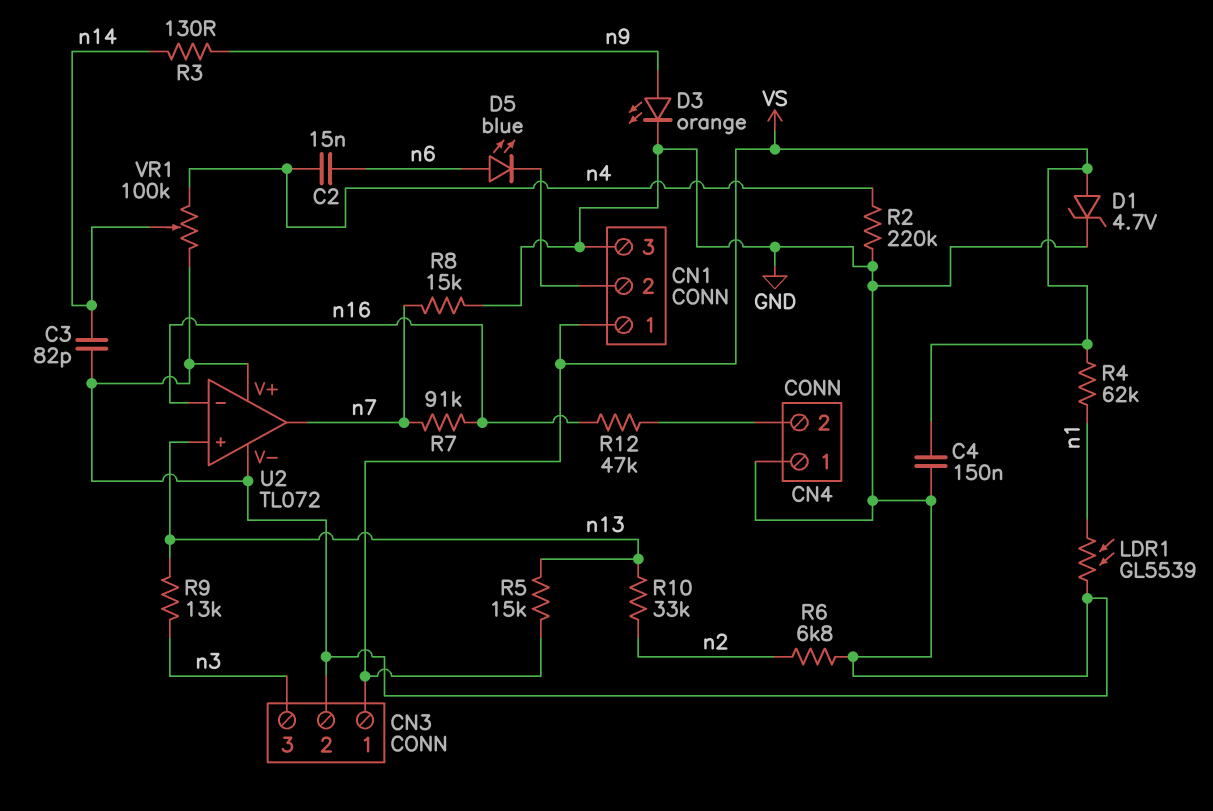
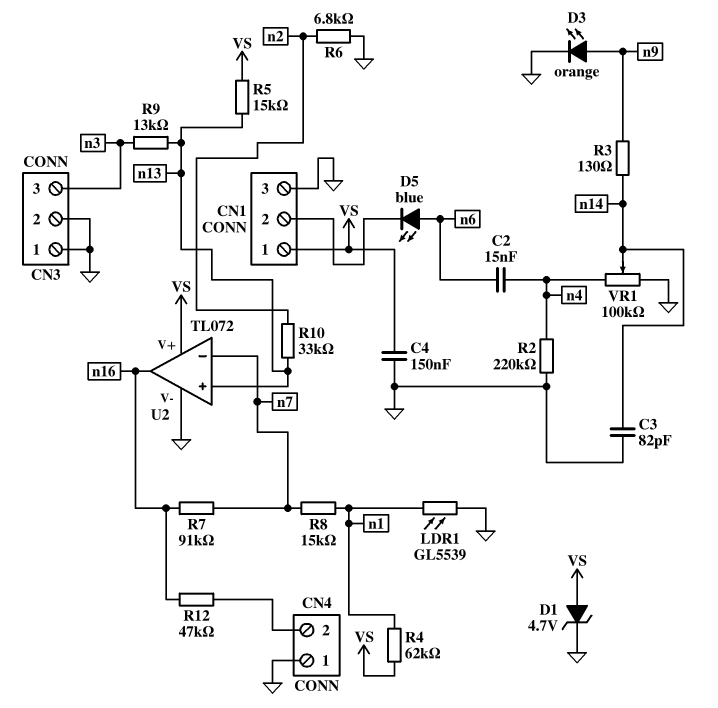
CN3 pin 1: VS -> GND
R8: 15k (GND, n7) -> 15k (n1, n7)
U2 pin V+: GND -> VS
U2 pin in-: n16 -> n7
U2 pin out: n7 -> n16

